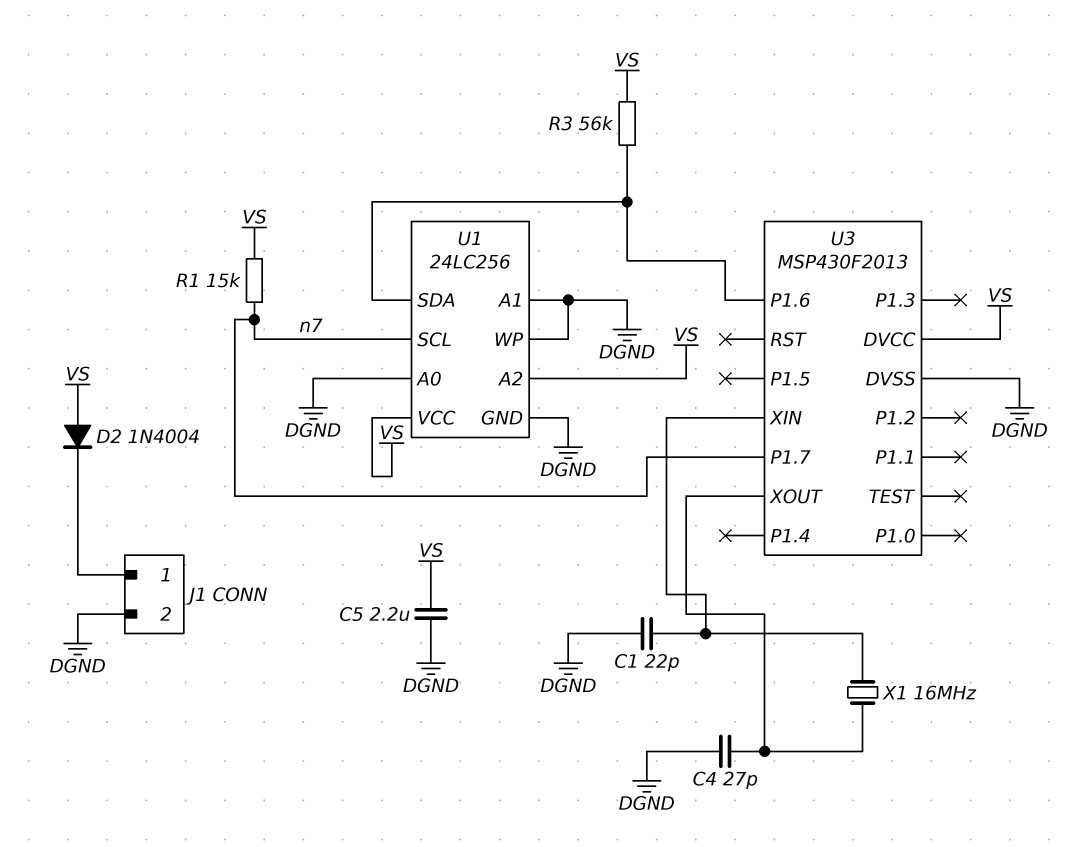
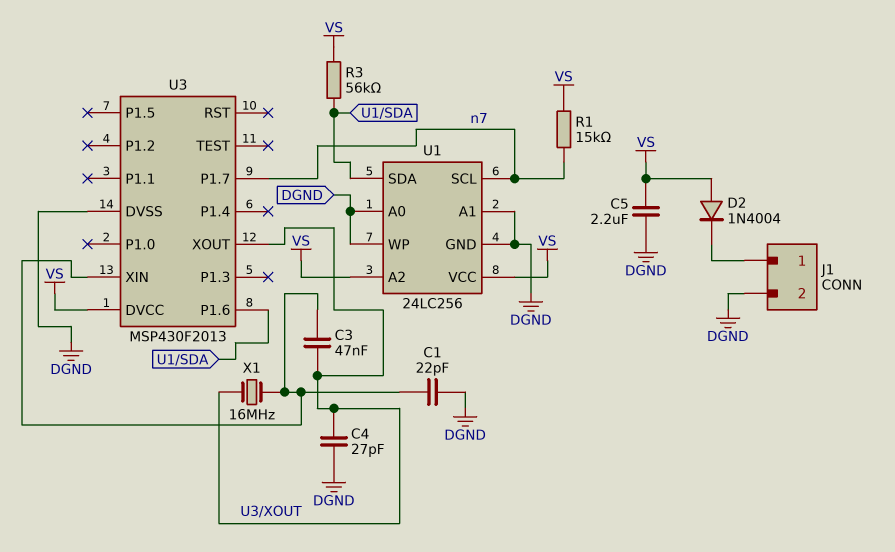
C3: none -> 47nF (U3/XIN, U3/XOUT)

